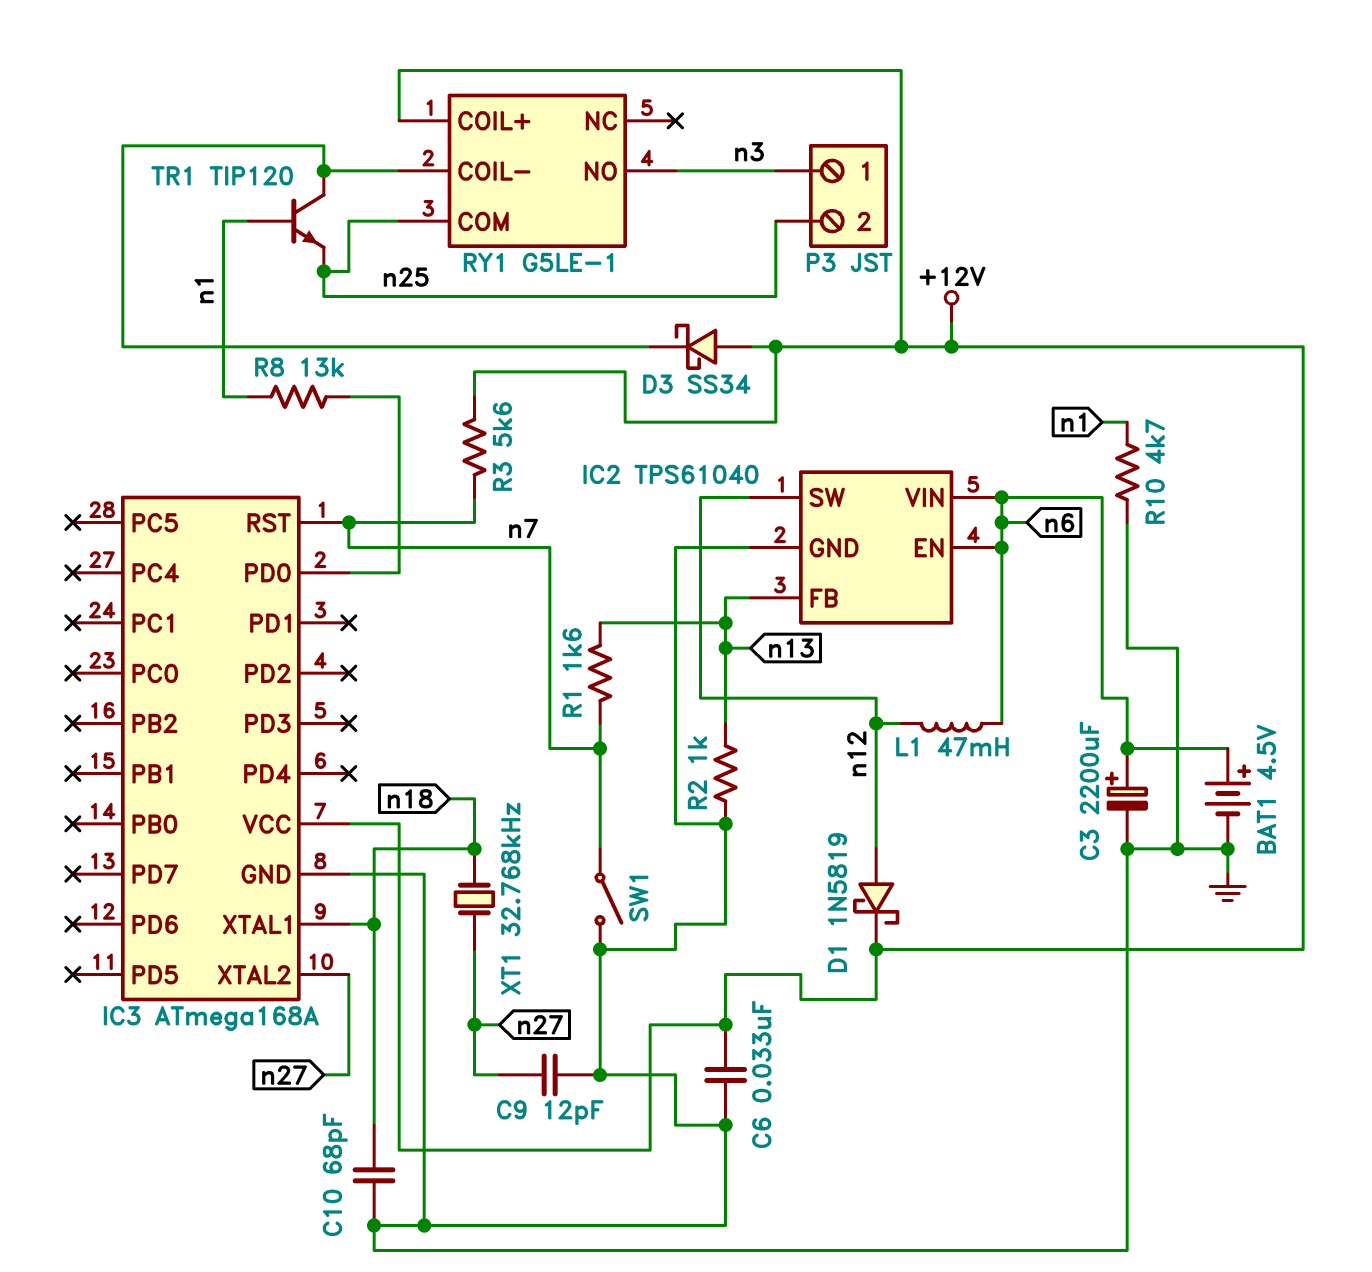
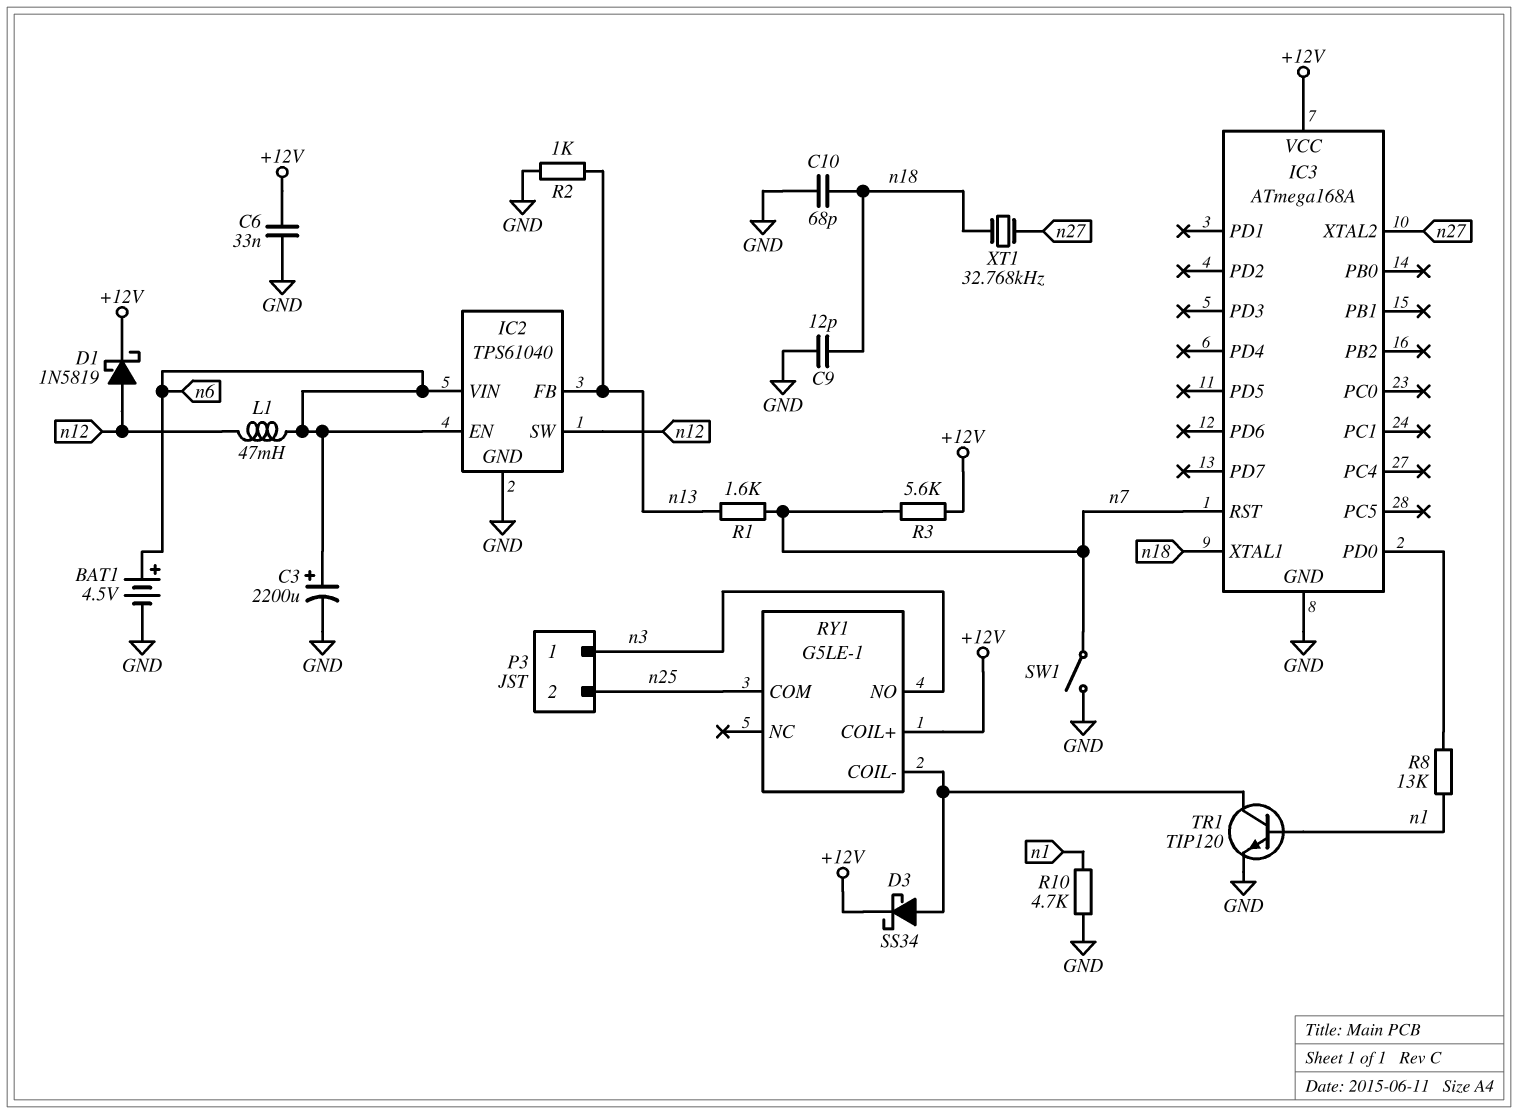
C9: 12pF (GND, n27) -> 12pF (GND, n18)
D3: schottky SS34 (A +12V, K RY1/COIL-) -> schottky SS34 (A RY1/COIL-, K +12V)
TR1: NPN TIP120 (B n1, C RY1/COIL-, E n25) -> NPN TIP120 (B n1, C RY1/COIL-, E GND)

